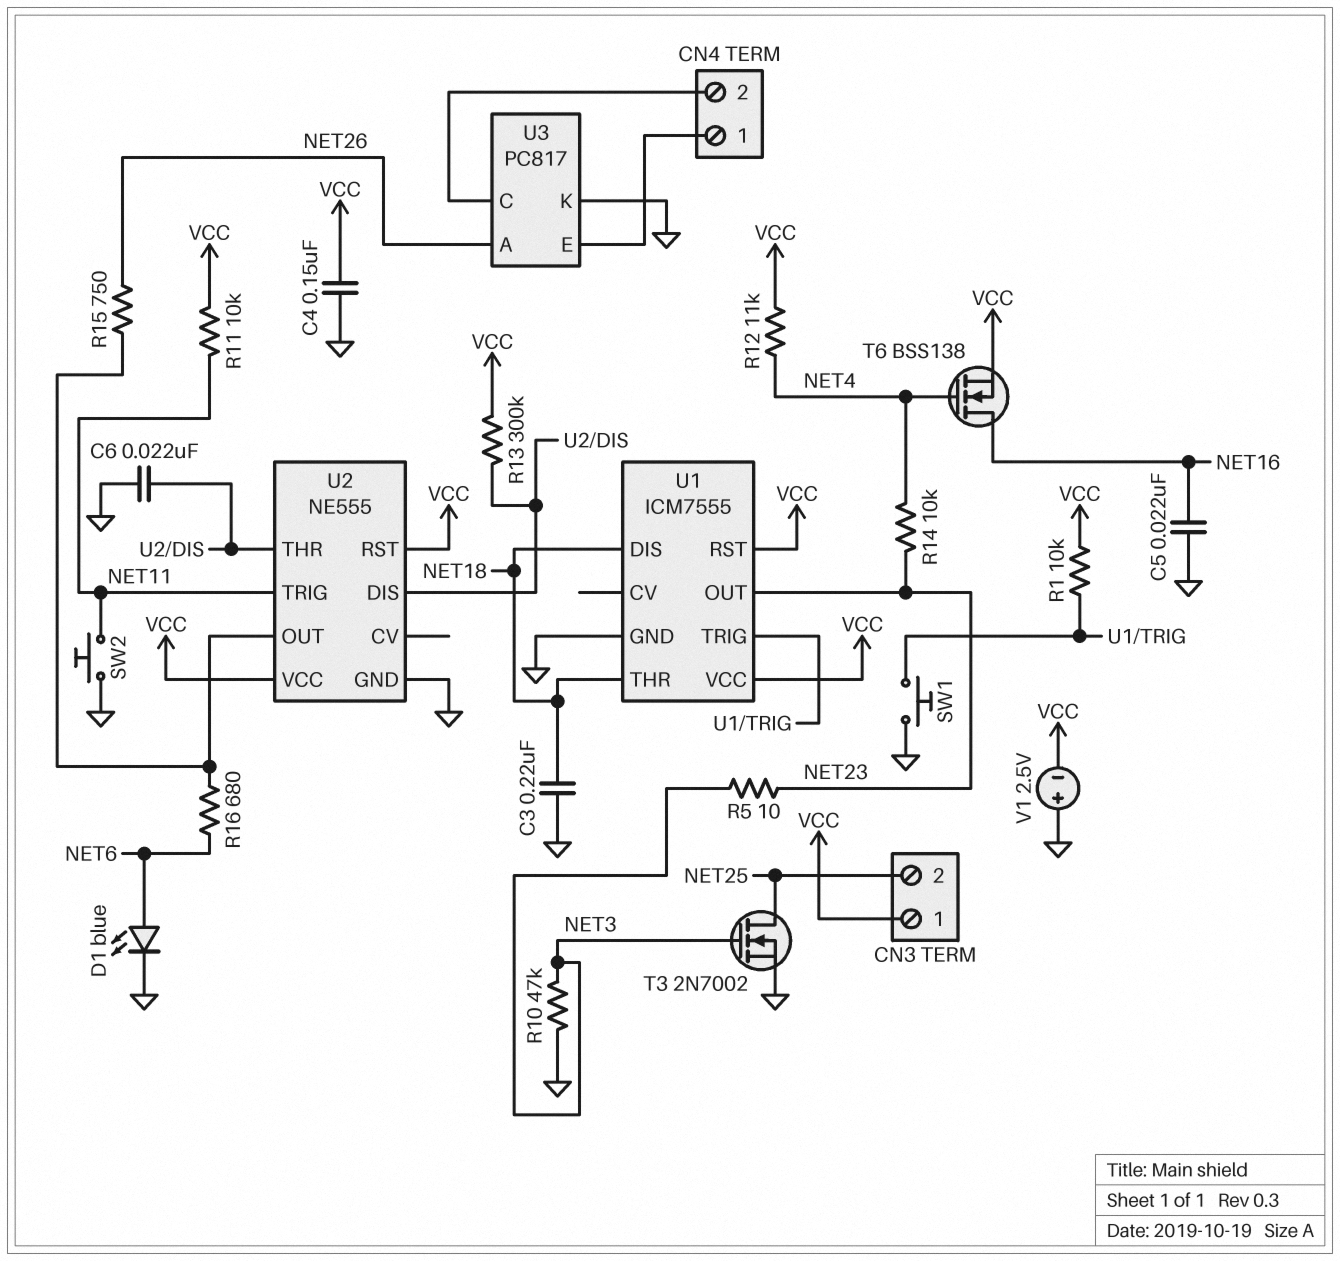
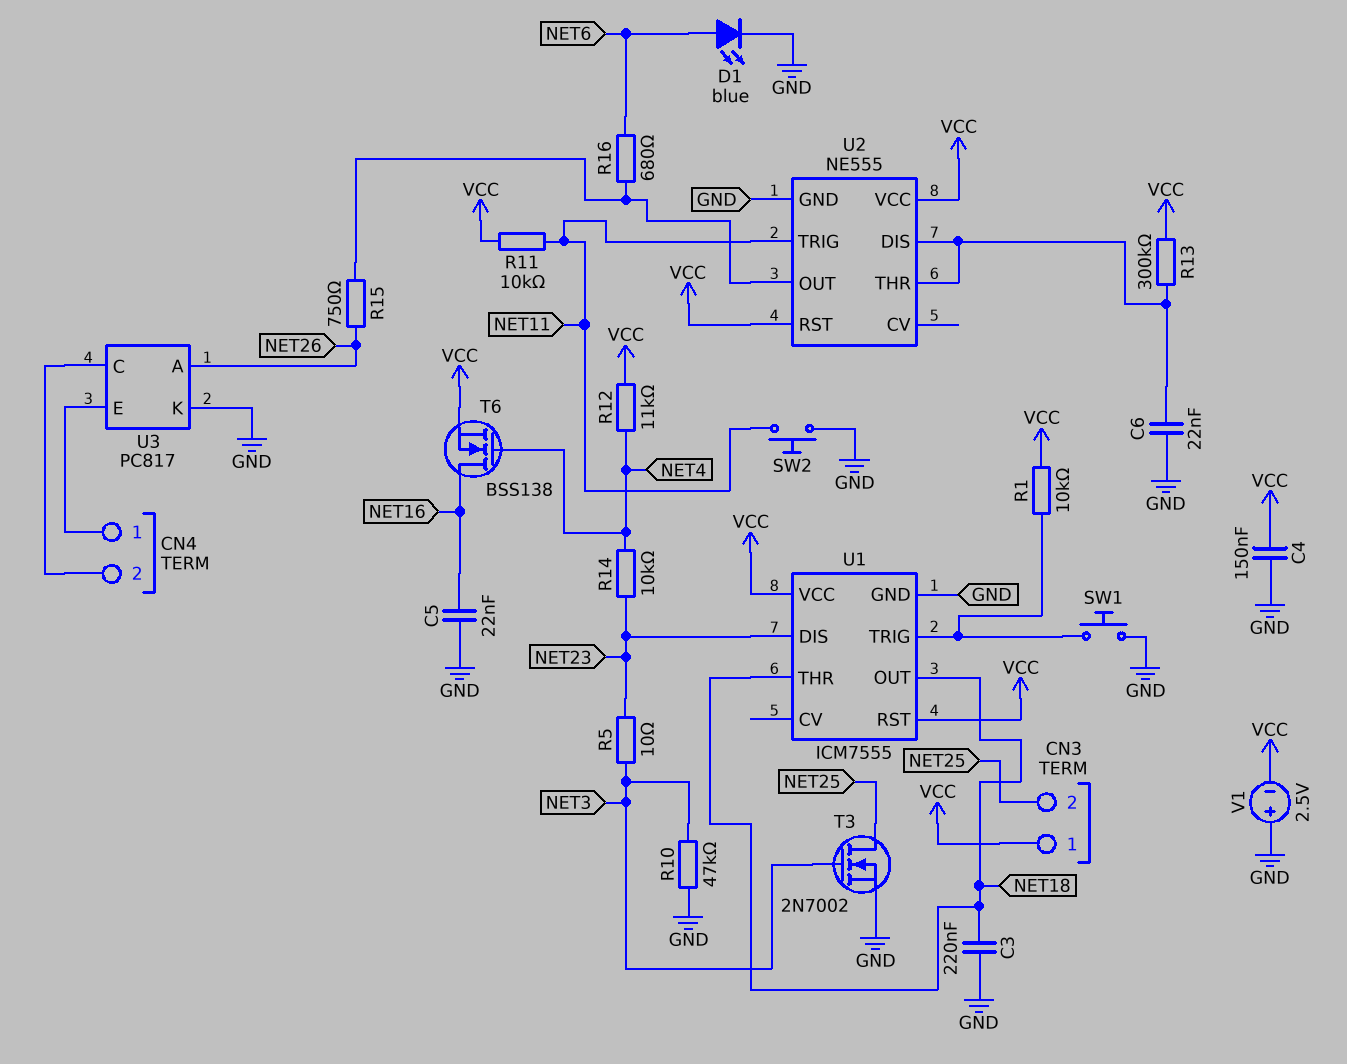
U1 pin DIS: NET18 -> NET23
U1 pin OUT: NET23 -> NET18

